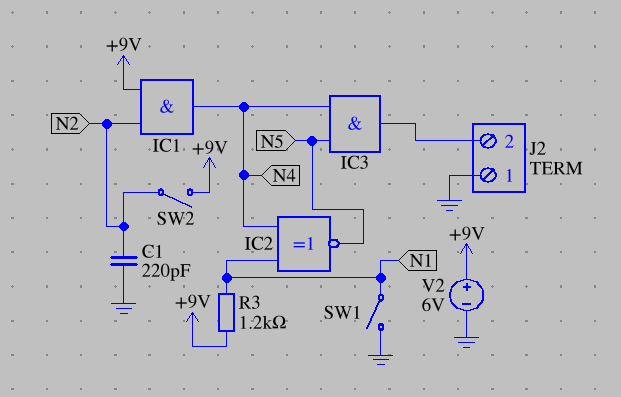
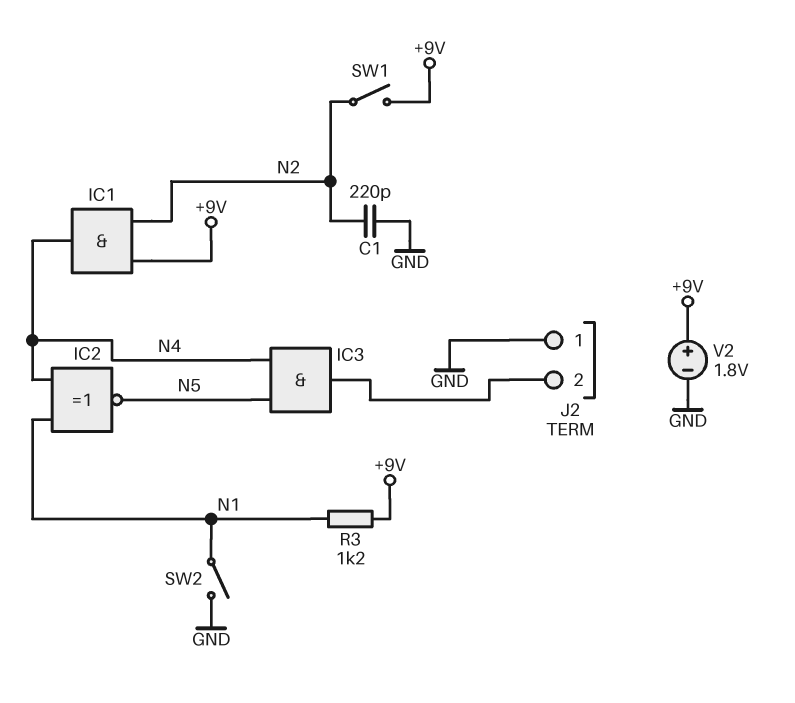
SW1: switch (GND, N1) -> switch (+9V, N2)
SW2: switch (+9V, N2) -> switch (GND, N1)
V2: 6V (plus +9V, minus GND) -> 1.8V (plus +9V, minus GND)

